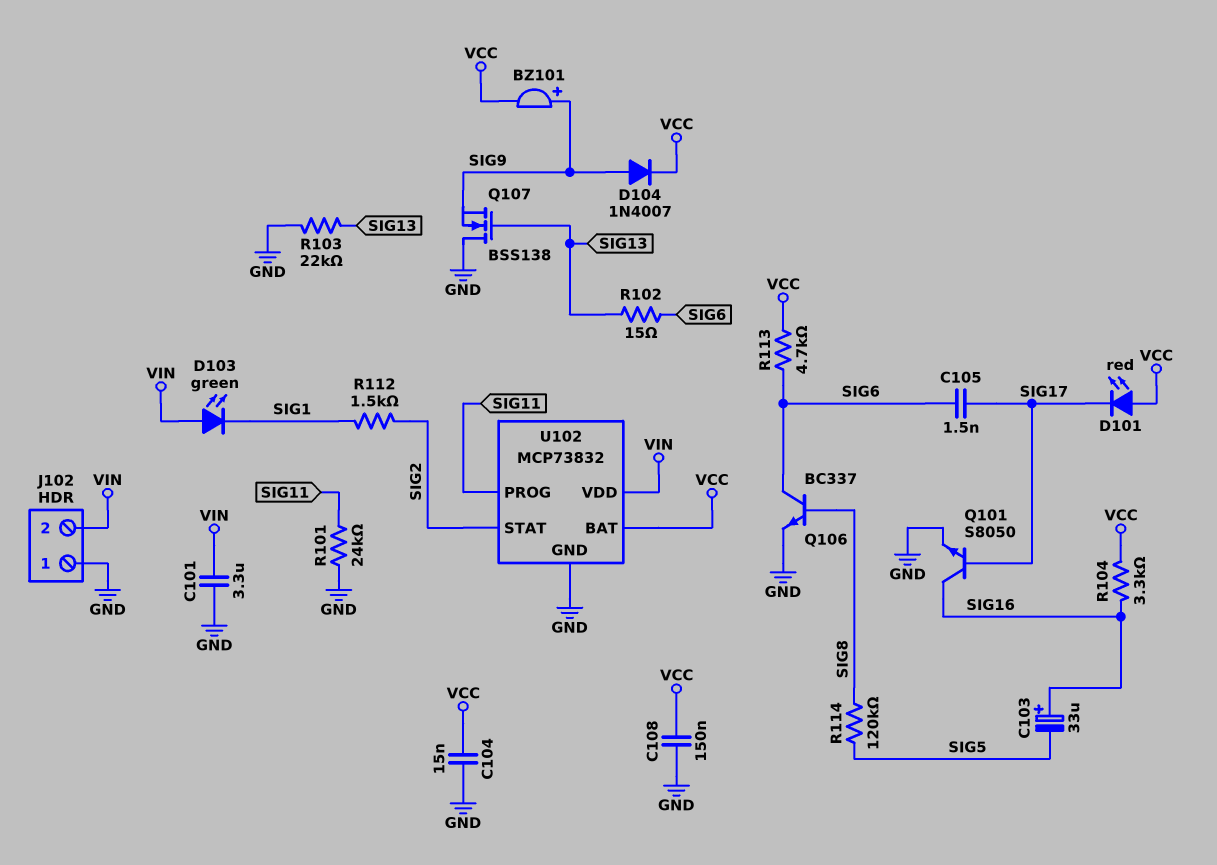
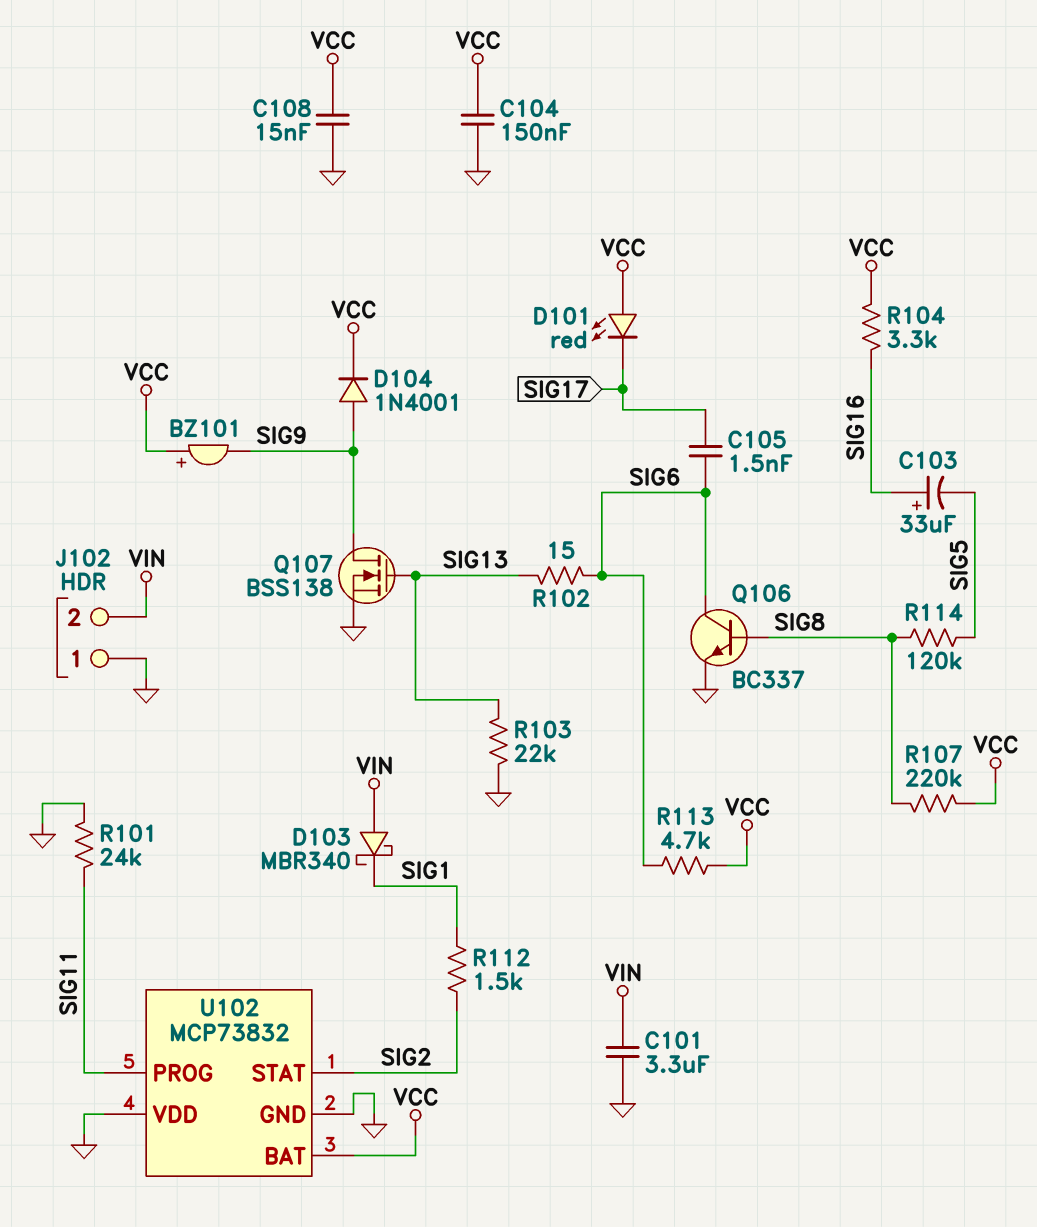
BZ101: buzzer (plus SIG9, minus VCC) -> buzzer (plus VCC, minus SIG9)
C104: 15nF (GND, VCC) -> 150nF (GND, VCC)
C108: 150nF (GND, VCC) -> 15nF (GND, VCC)
D103: LED green (A VIN, K SIG1) -> schottky MBR340 (A VIN, K SIG1)
D104: diode 1N4007 (A SIG9, K VCC) -> diode 1N4001 (A SIG9, K VCC)
Q101: NPN S8050 (B SIG17, C SIG16, E GND) -> none
Q107: NMOS BSS138 (G SIG13, D GND, S SIG9) -> NMOS BSS138 (G SIG13, D SIG9, S GND)
R107: none -> 220k (SIG8, VCC)
U102 pin VDD: VIN -> GND

